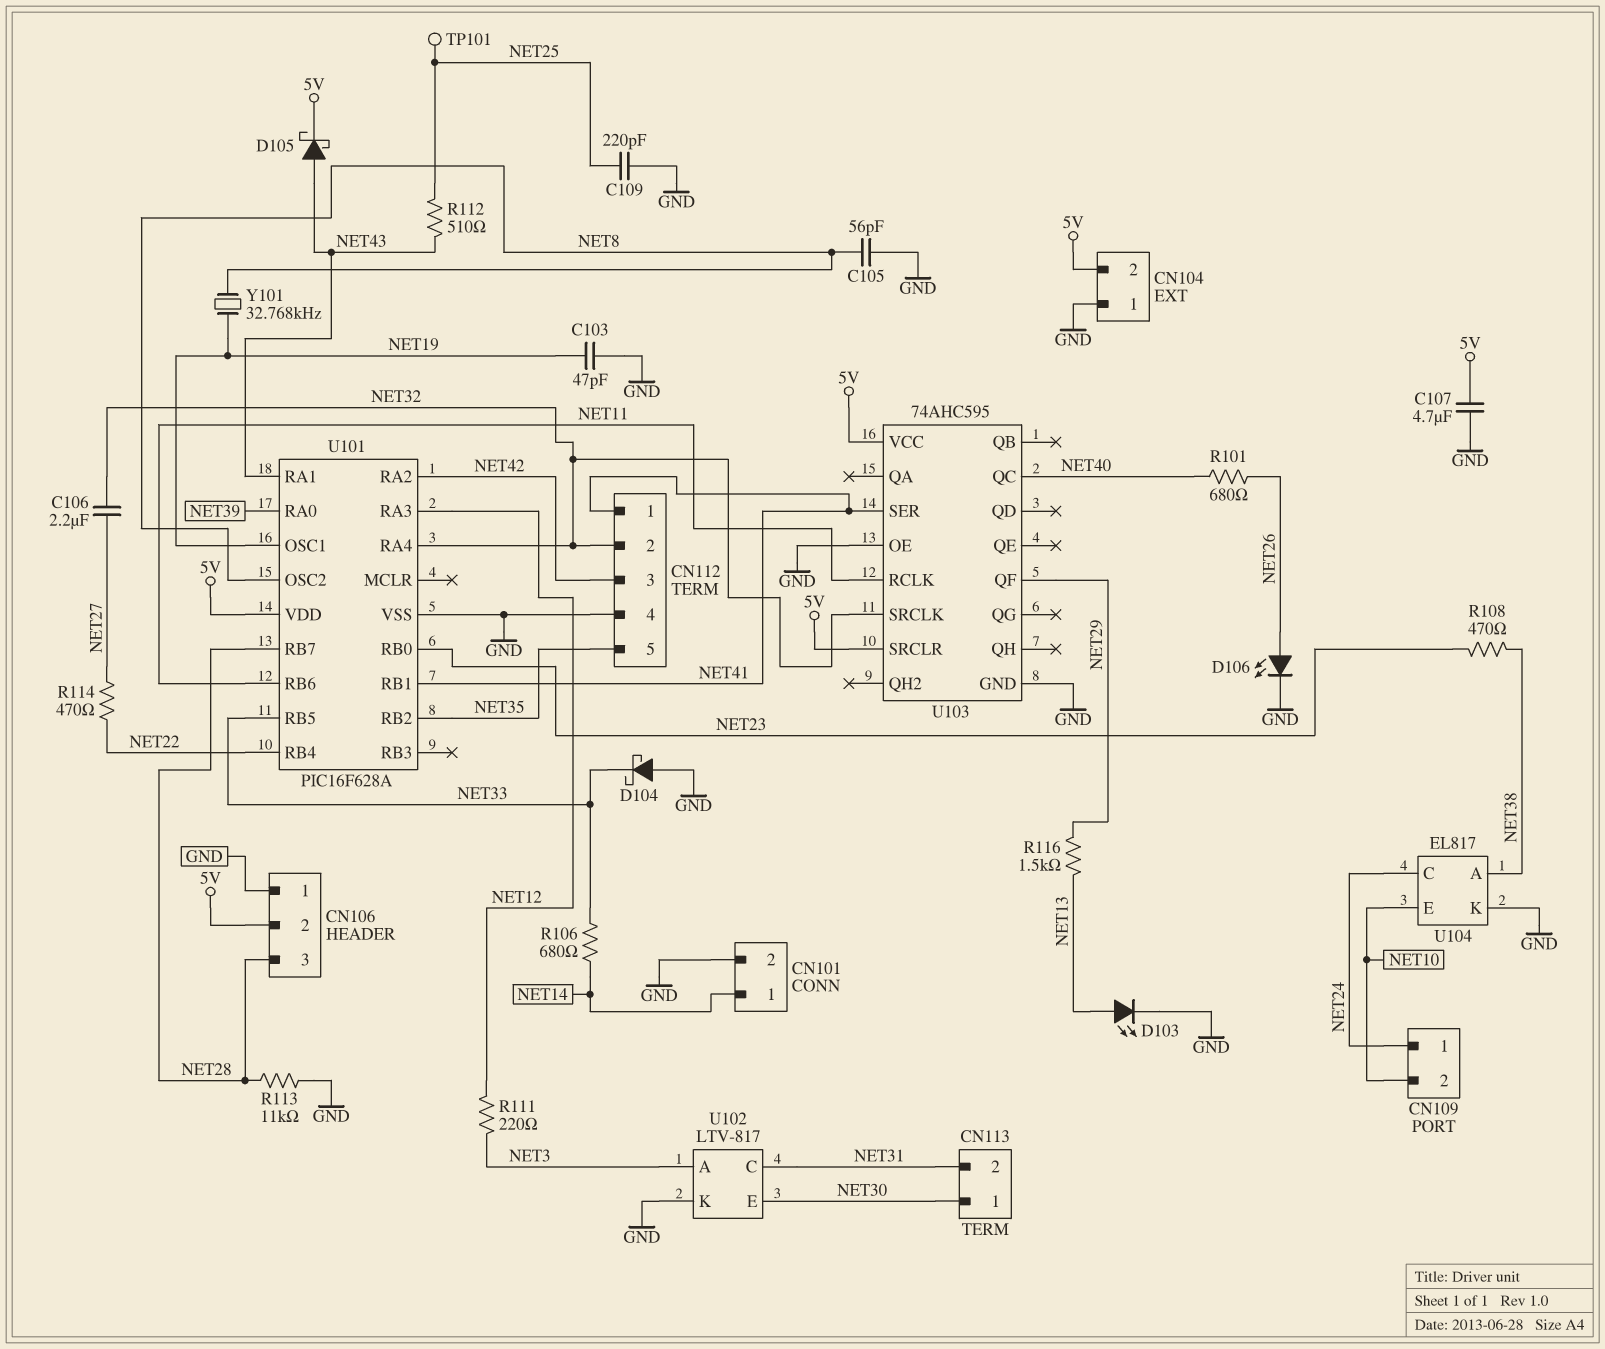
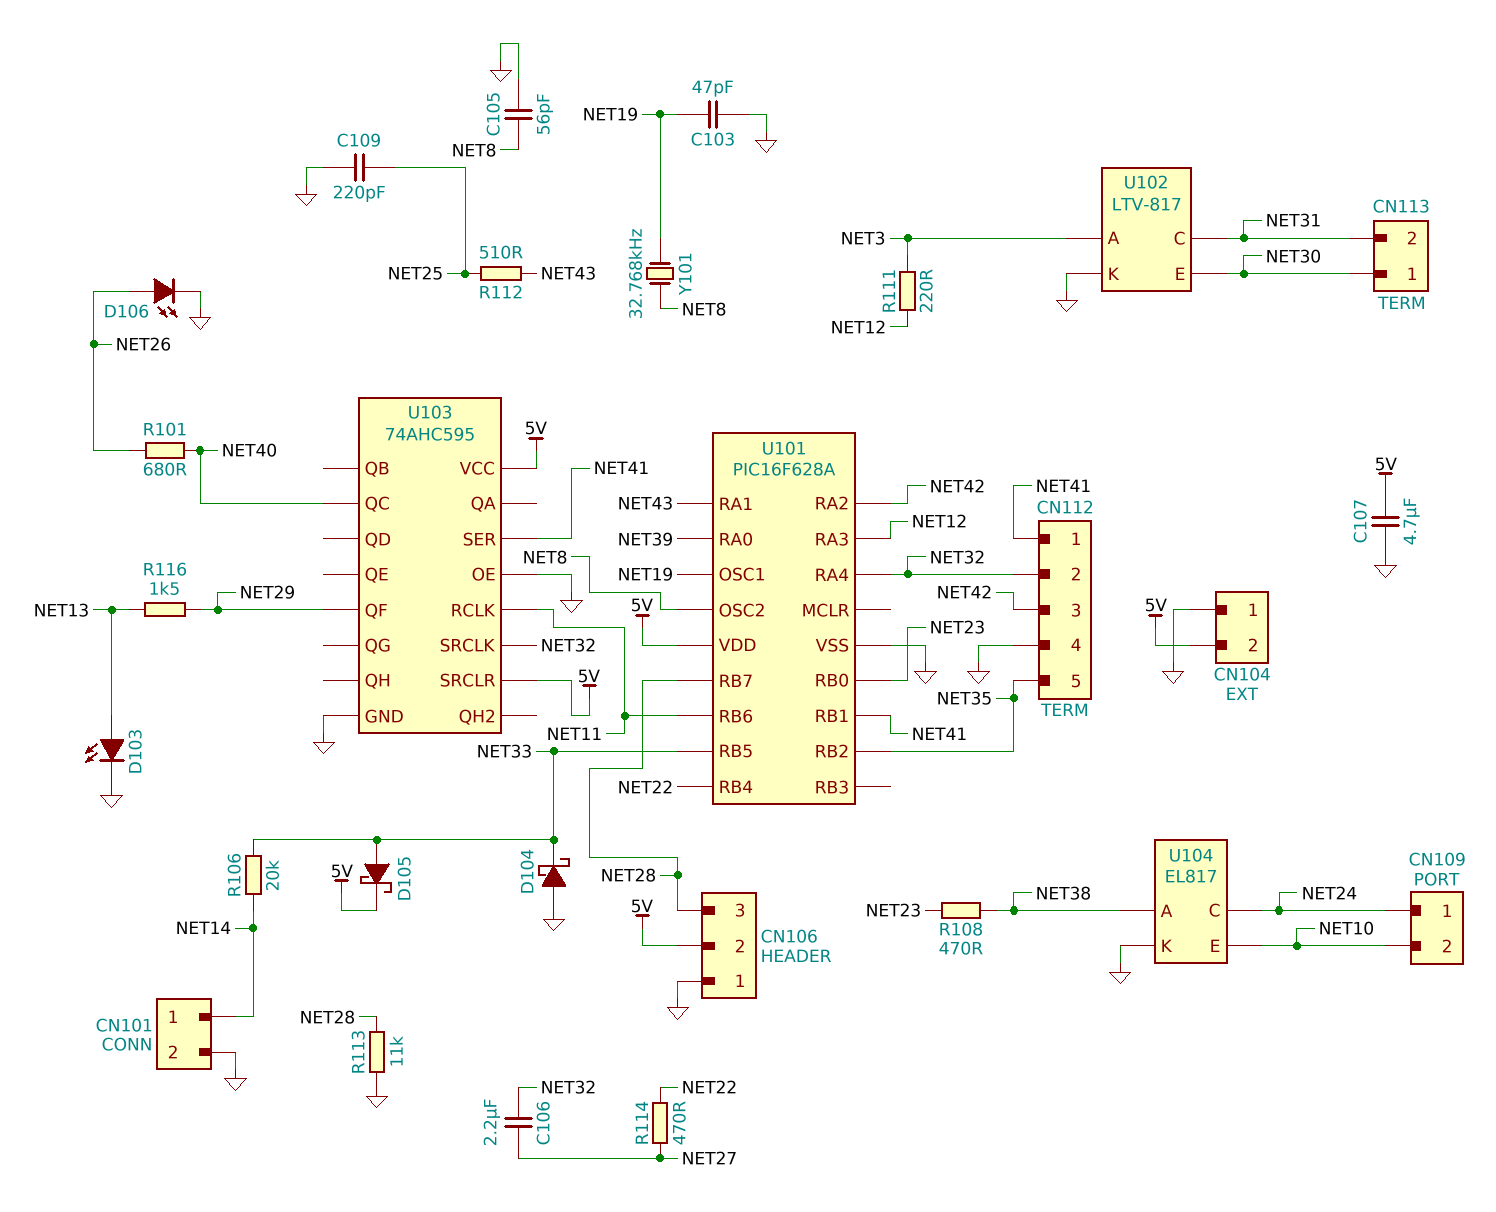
D105: schottky (A NET43, K 5V) -> schottky (A NET33, K 5V)
R106: 680 (NET14, NET33) -> 20k (NET14, NET33)
TP101: test point (NET25) -> none

